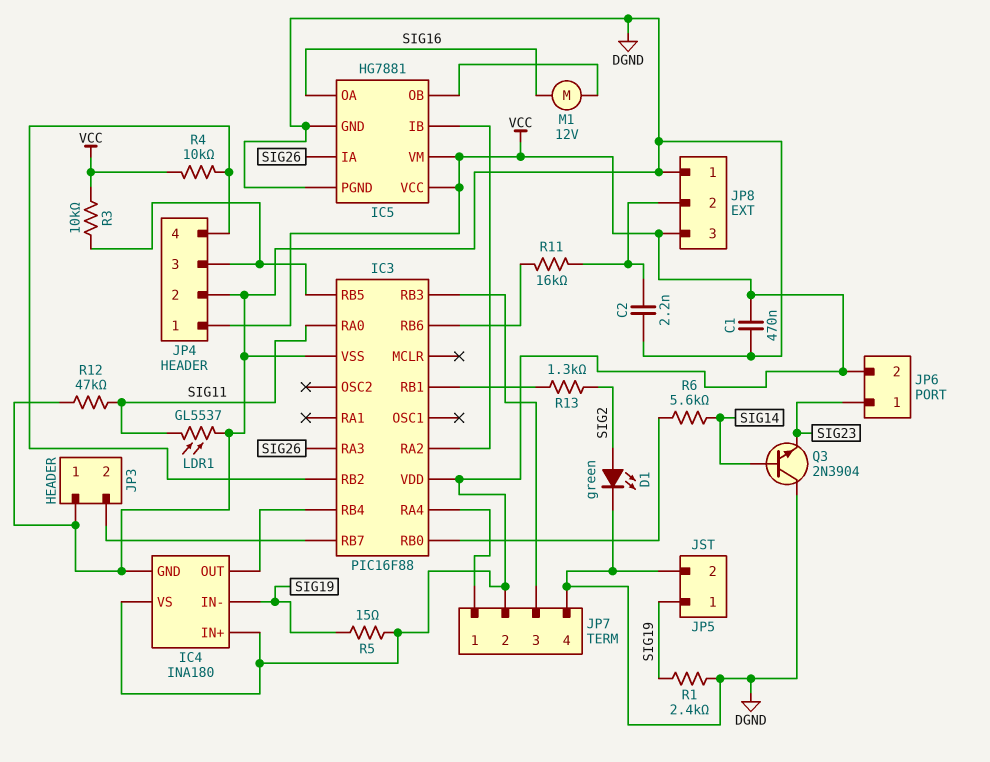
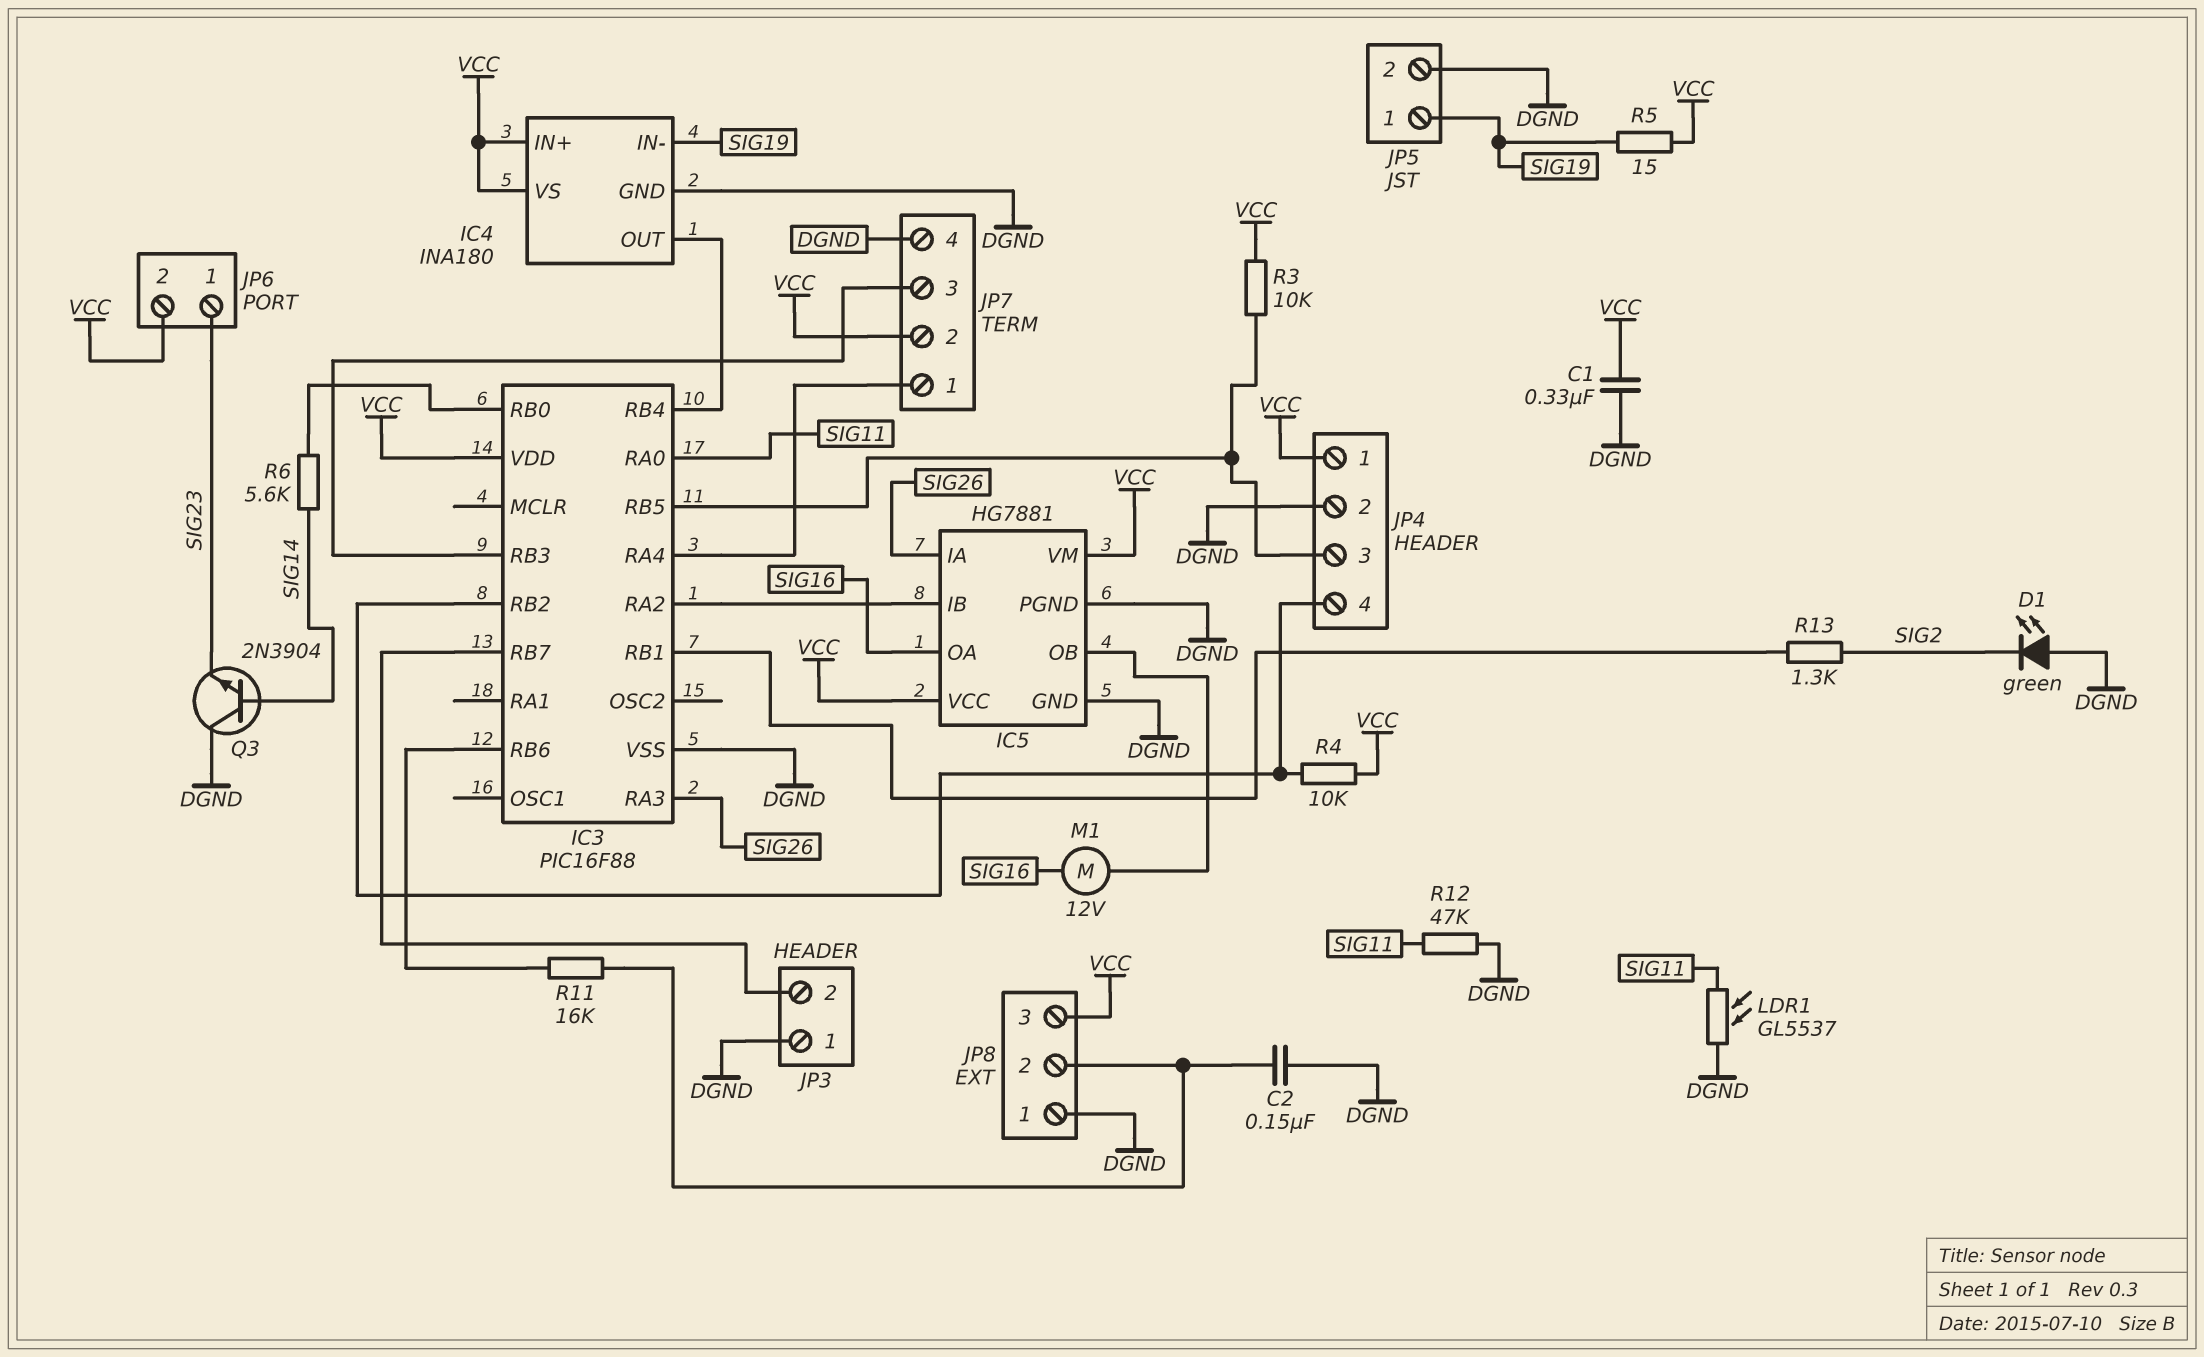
C1: 470nF (DGND, VCC) -> 330nF (DGND, VCC)
C2: 2.2nF (DGND, JP8/2) -> 150nF (DGND, JP8/2)
D1: LED green (A SIG2, K DGND) -> LED green (A DGND, K SIG2)
R1: 2.4k (DGND, SIG19) -> none

